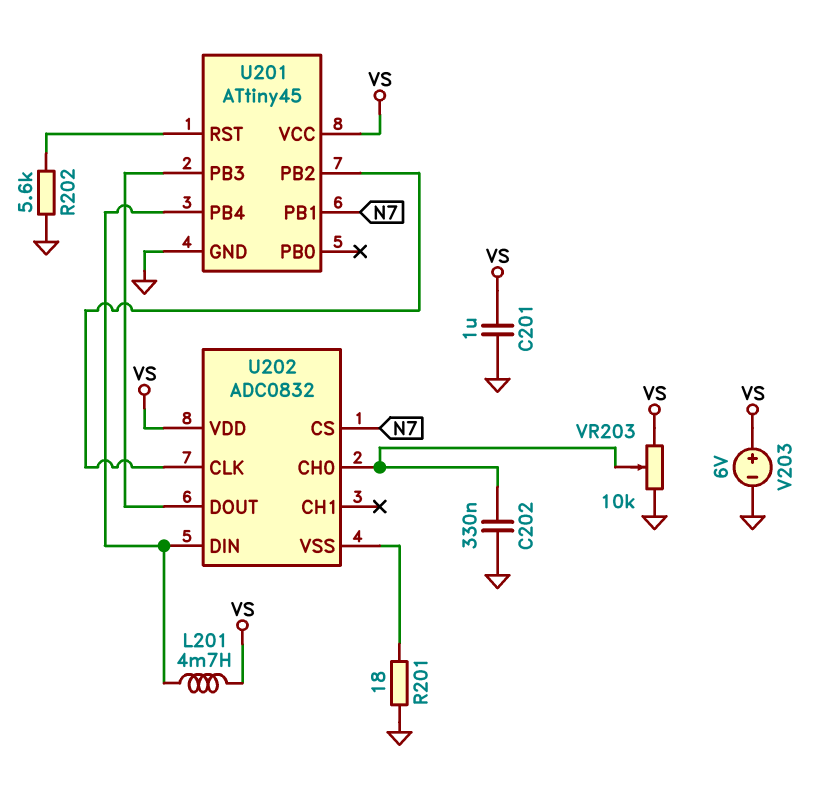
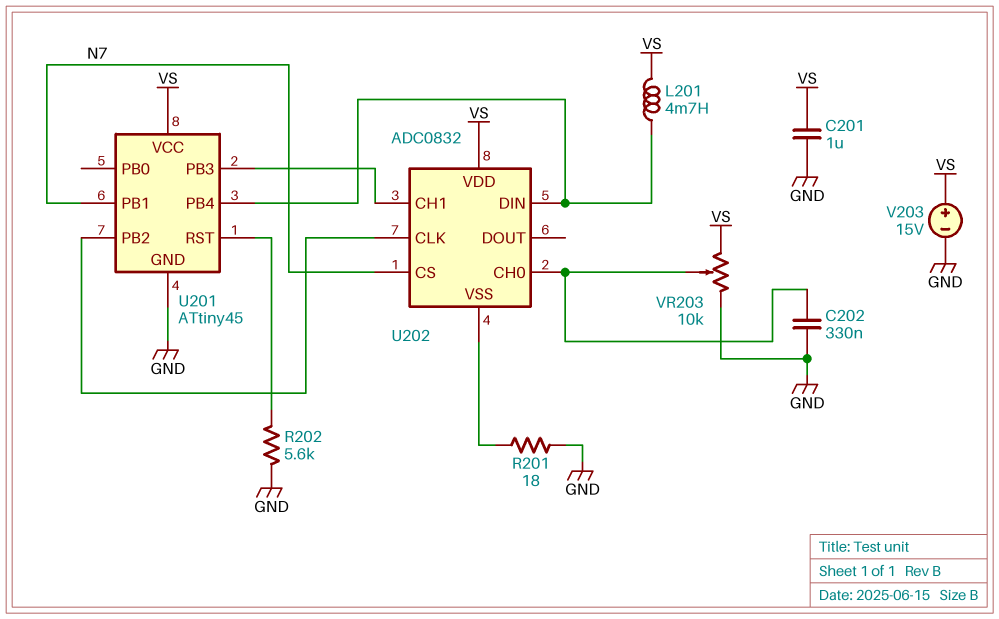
U202 pin CH1: none -> U201/PB3
U202 pin DOUT: U201/PB3 -> none
V203: 6V (plus VS, minus GND) -> 15V (plus VS, minus GND)

